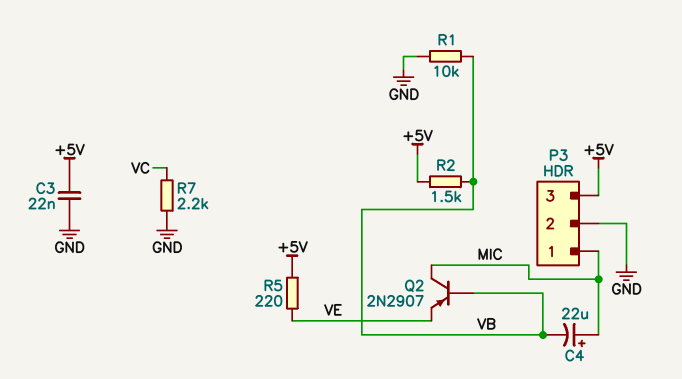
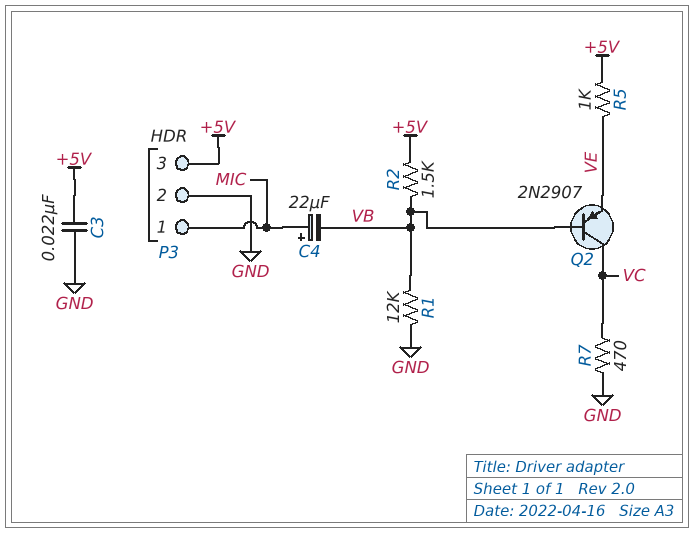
Q2: PNP 2N2907 (B VB, C MIC, E VE) -> PNP 2N2907 (B VB, C VC, E VE)
R1: 10k (GND, VB) -> 12k (GND, VB)
R5: 220 (+5V, VE) -> 1k (+5V, VE)
R7: 2.2k (GND, VC) -> 470 (GND, VC)

